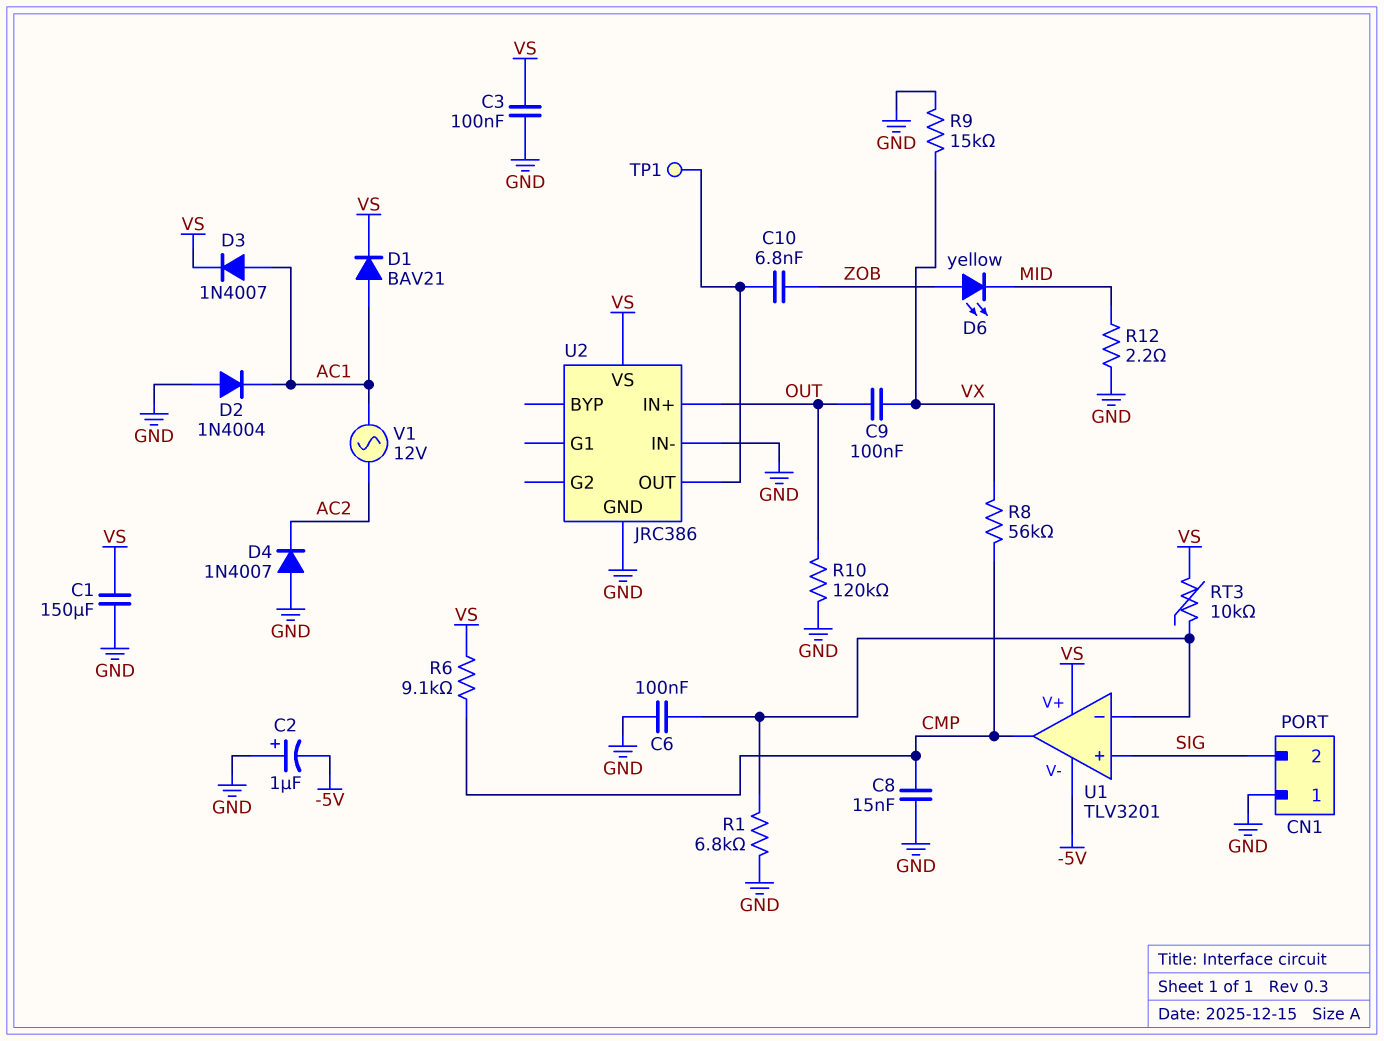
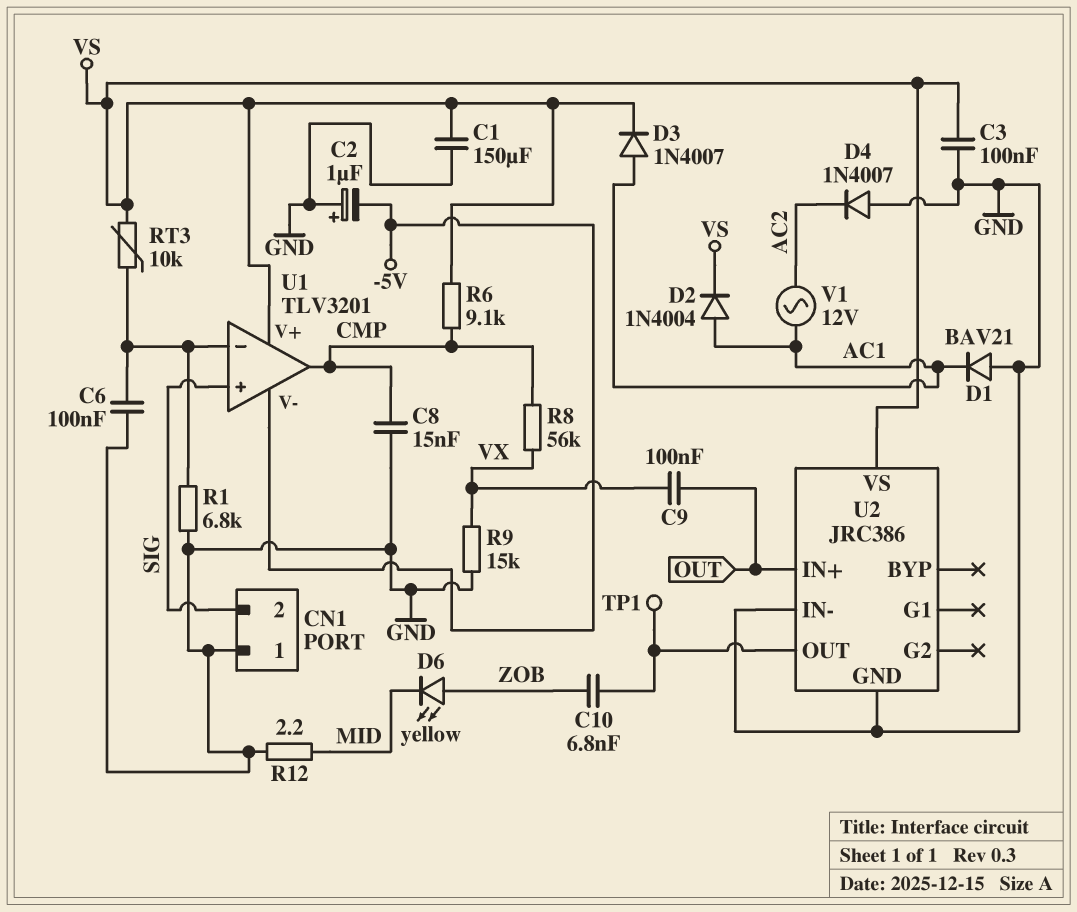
D1: diode BAV21 (A AC1, K VS) -> diode BAV21 (A GND, K AC1)
D2: diode 1N4004 (A GND, K AC1) -> diode 1N4004 (A AC1, K VS)
R10: 120k (GND, OUT) -> none

